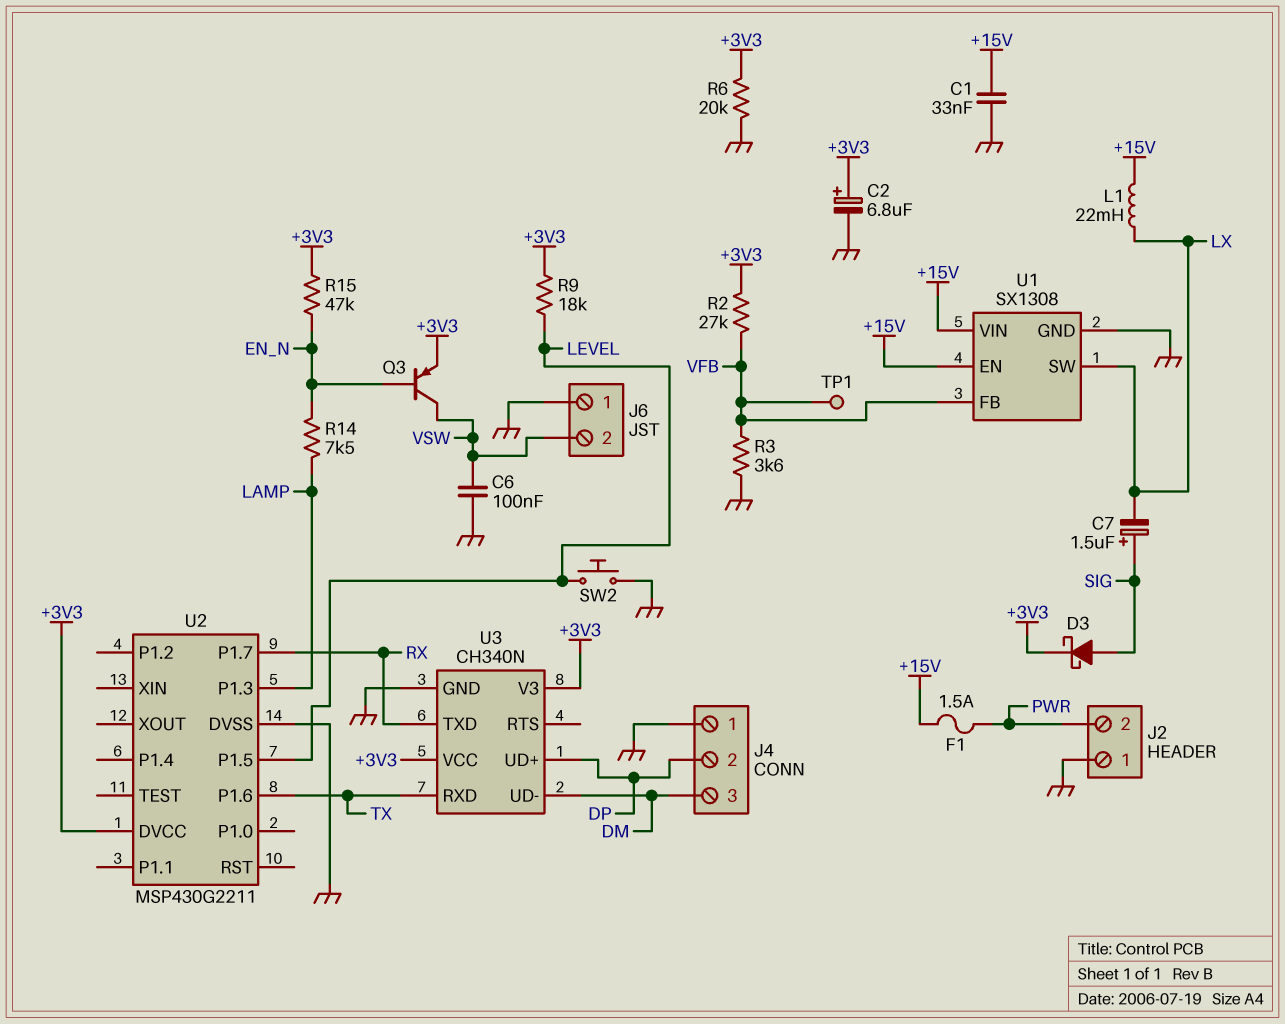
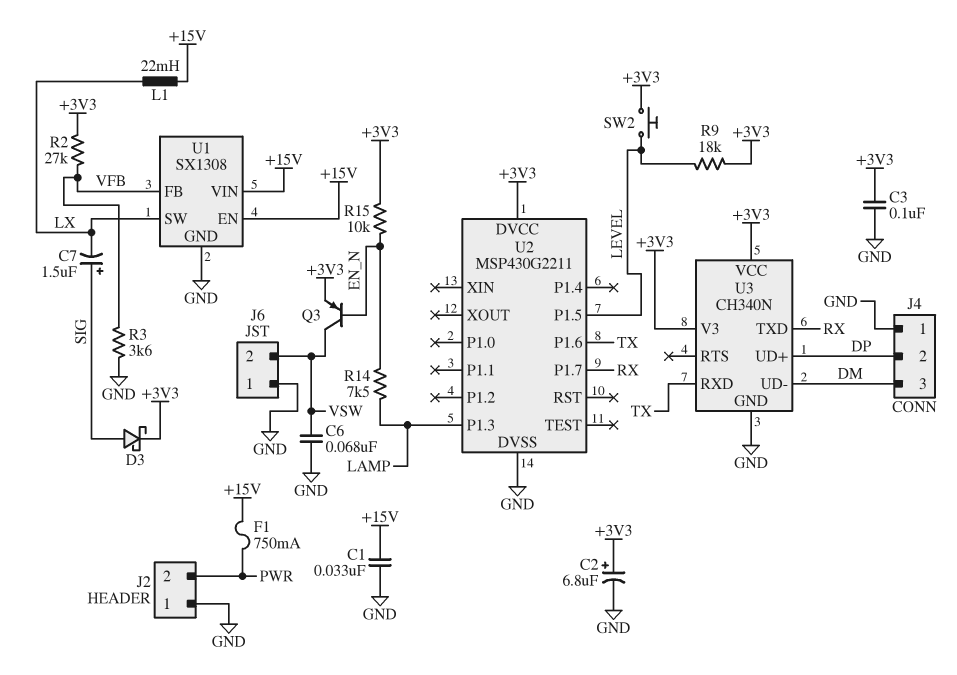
C3: none -> 100nF (+3V3, GND)
C6: 100nF (GND, VSW) -> 68nF (GND, VSW)
F1: 1.5A (+15V, PWR) -> 750mA (+15V, PWR)
R6: 20k (+3V3, GND) -> none
R15: 47k (+3V3, EN_N) -> 10k (+3V3, EN_N)
SW2: button (GND, LEVEL) -> button (+3V3, LEVEL)
TP1: test point (VFB) -> none

